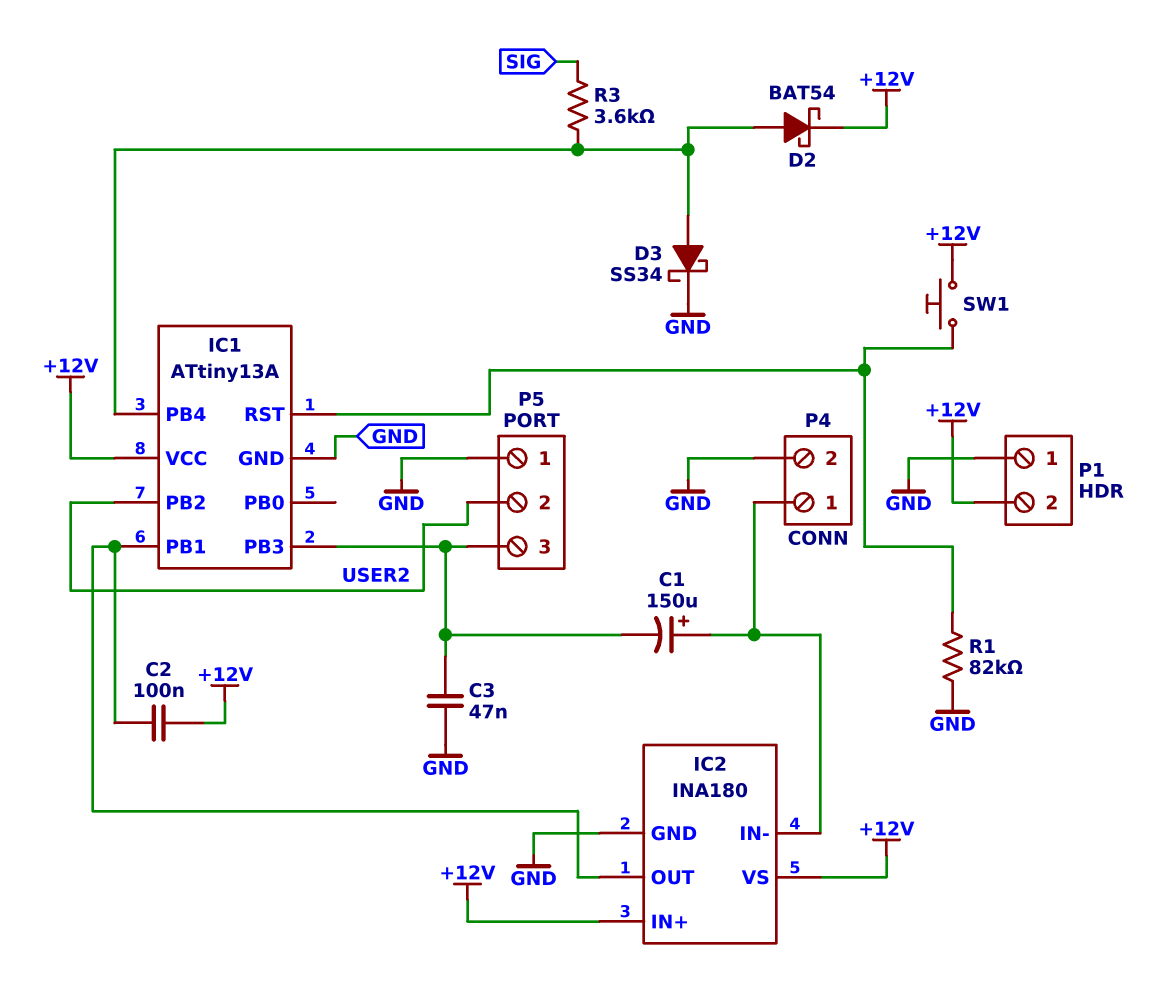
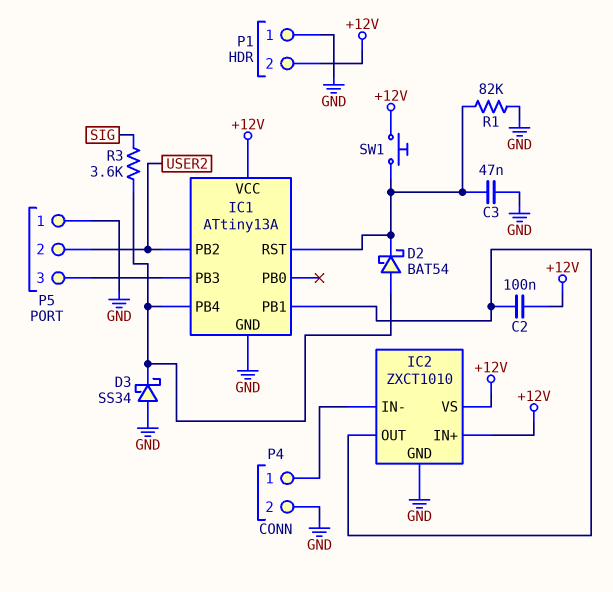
C1: 150uF (plus IC2/IN-, minus IC1/PB3) -> none
C3: 47nF (GND, IC1/PB3) -> 47nF (GND, IC1/RST)
D2: schottky BAT54 (A IC1/PB4, K +12V) -> schottky BAT54 (A IC1/PB4, K IC1/RST)
D3: schottky SS34 (A IC1/PB4, K GND) -> schottky SS34 (A GND, K IC1/PB4)
IC2: INA180 -> ZXCT1010

